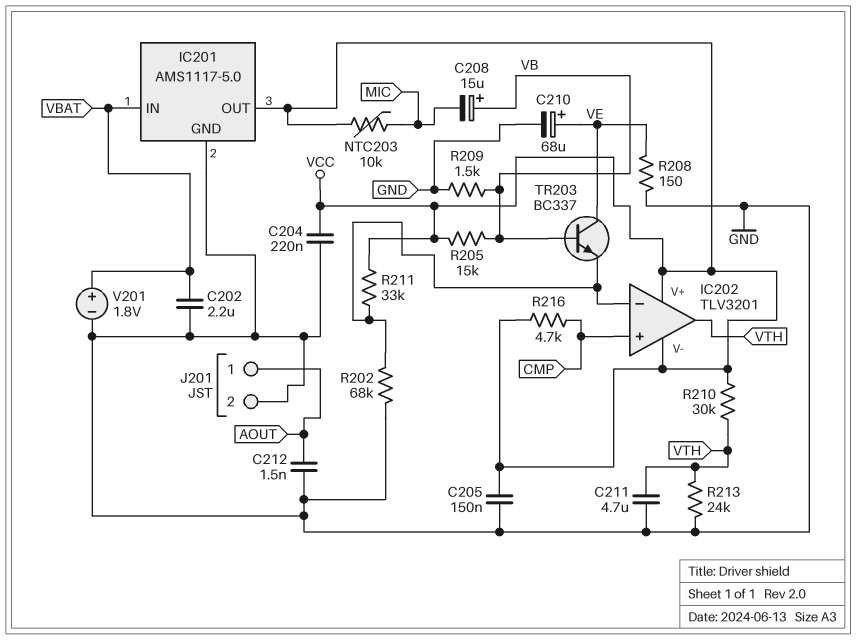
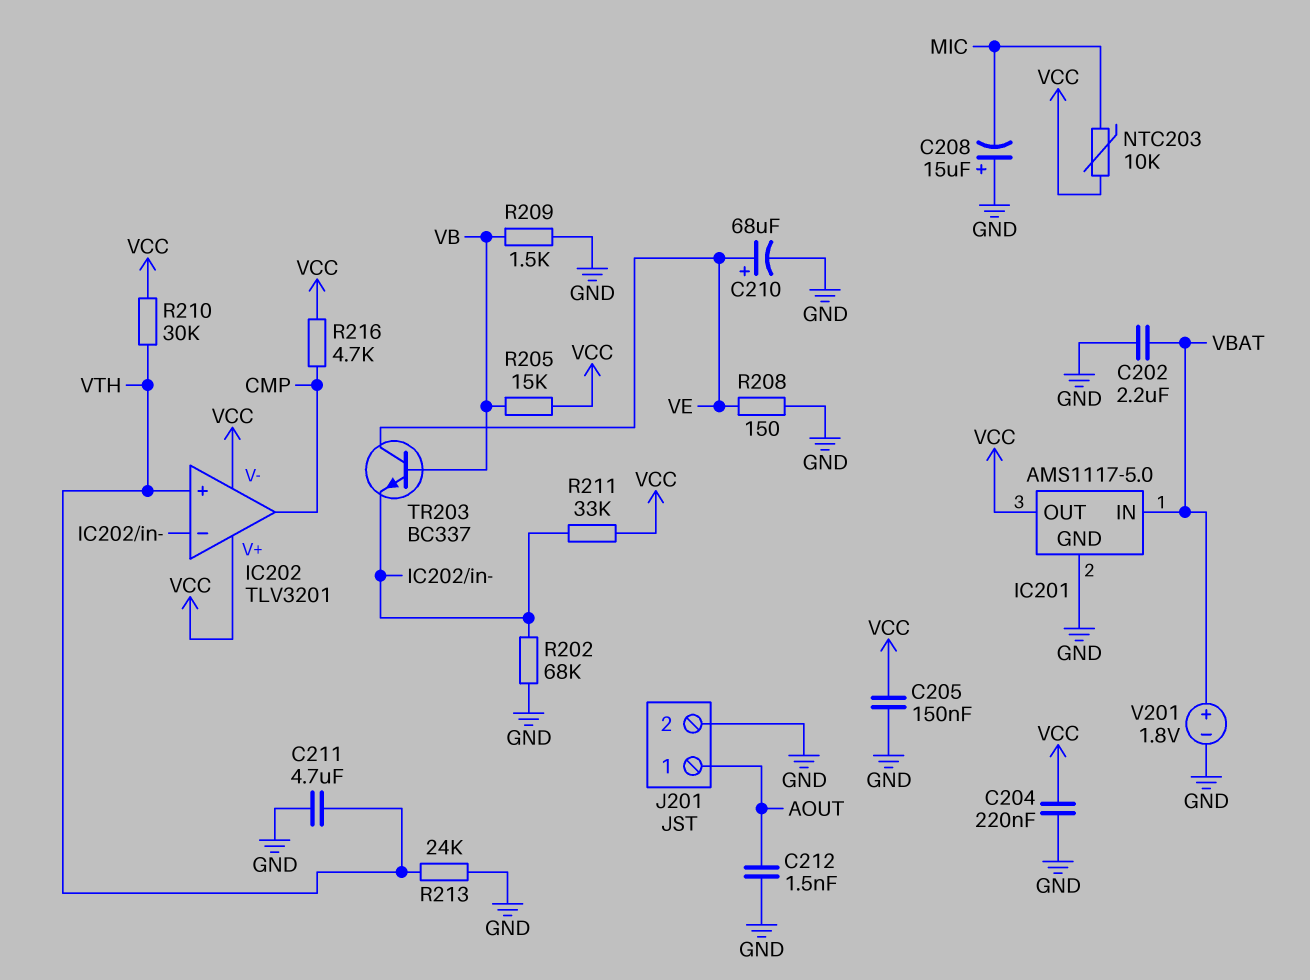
C208: 15uF (plus VB, minus MIC) -> 15uF (plus GND, minus MIC)
IC202 pin in+: CMP -> VTH
IC202 pin out: VTH -> CMP

